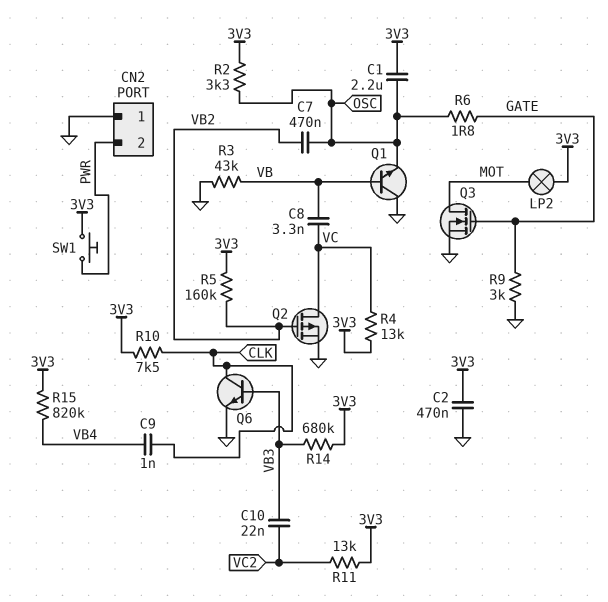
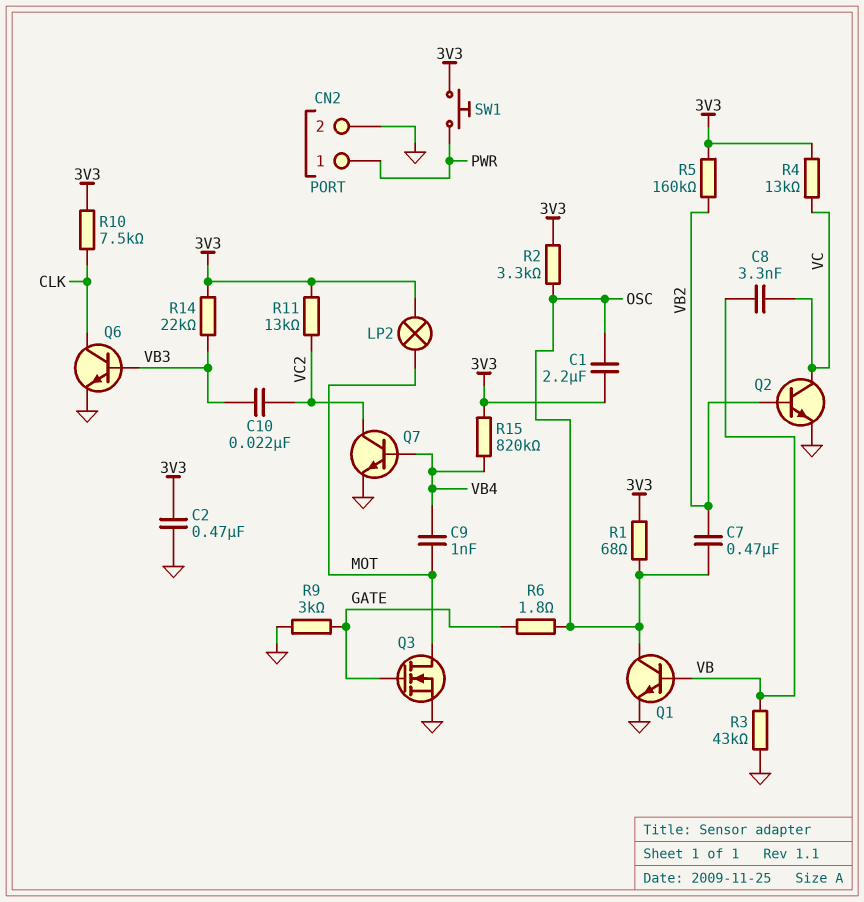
C9: 1nF (CLK, VB4) -> 1nF (MOT, VB4)
CN2 pin 1: GND -> PWR
CN2 pin 2: PWR -> GND
Q1: NPN (B VB, C GND, E OSC) -> NPN (B VB, C OSC, E GND)
Q2: PMOS (G VB2, D VC, S GND) -> NPN (B VB2, C VC, E GND)
Q7: none -> NPN (B VB4, C VC2, E GND)
R1: none -> 68 (3V3, OSC)
R14: 680k (3V3, VB3) -> 22k (3V3, VB3)

